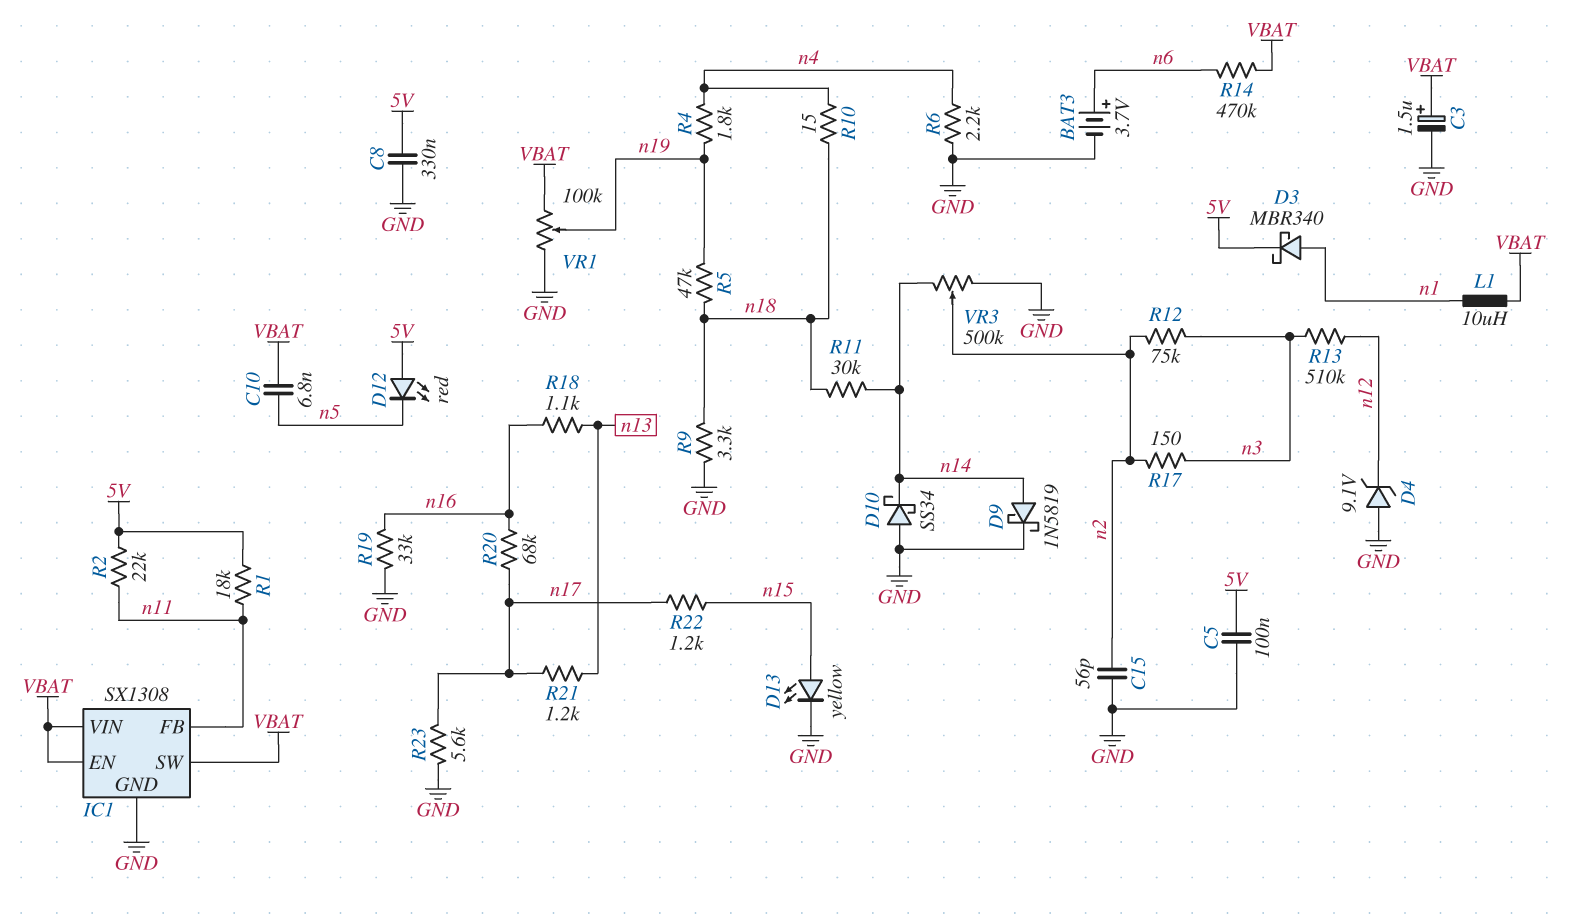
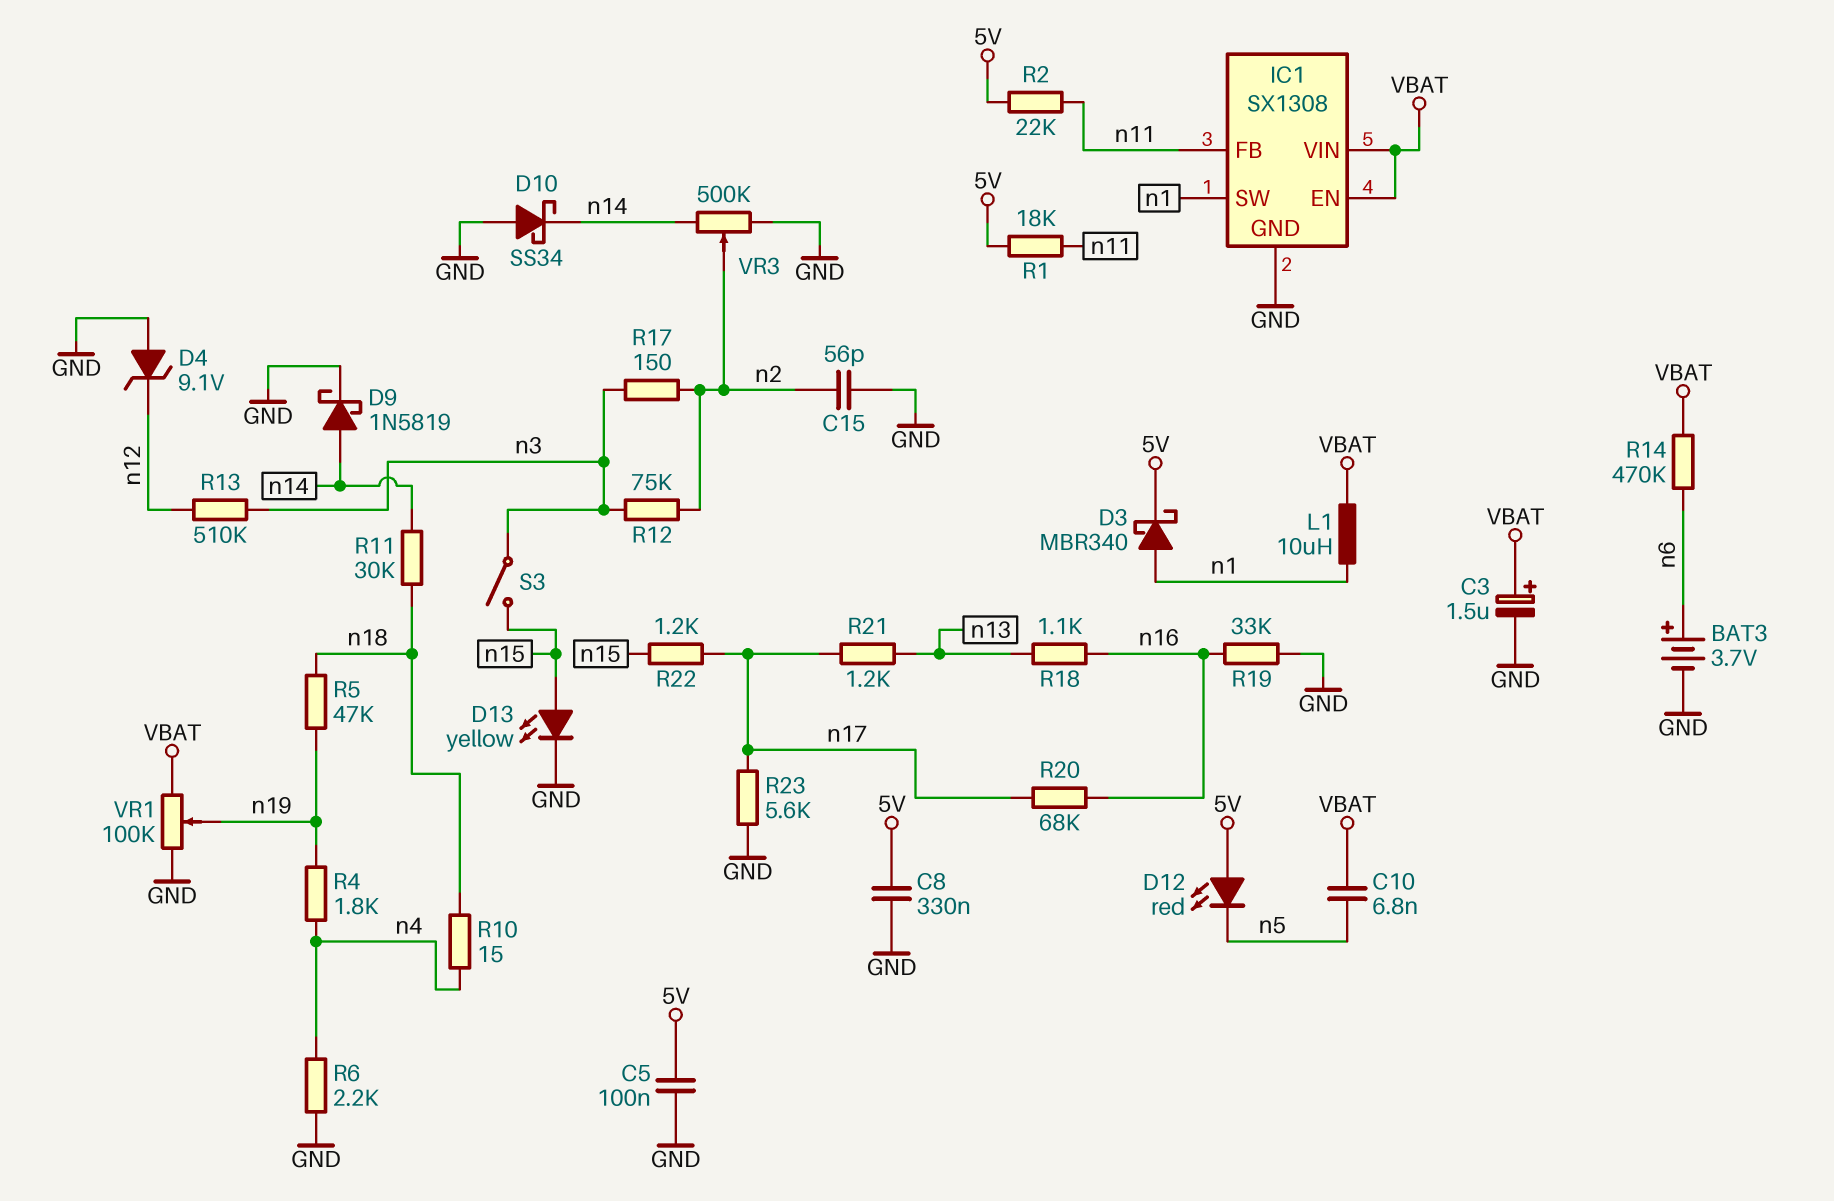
IC1 pin SW: VBAT -> n1
R9: 3.3k (GND, n18) -> none
S3: none -> switch (n3, n15)

